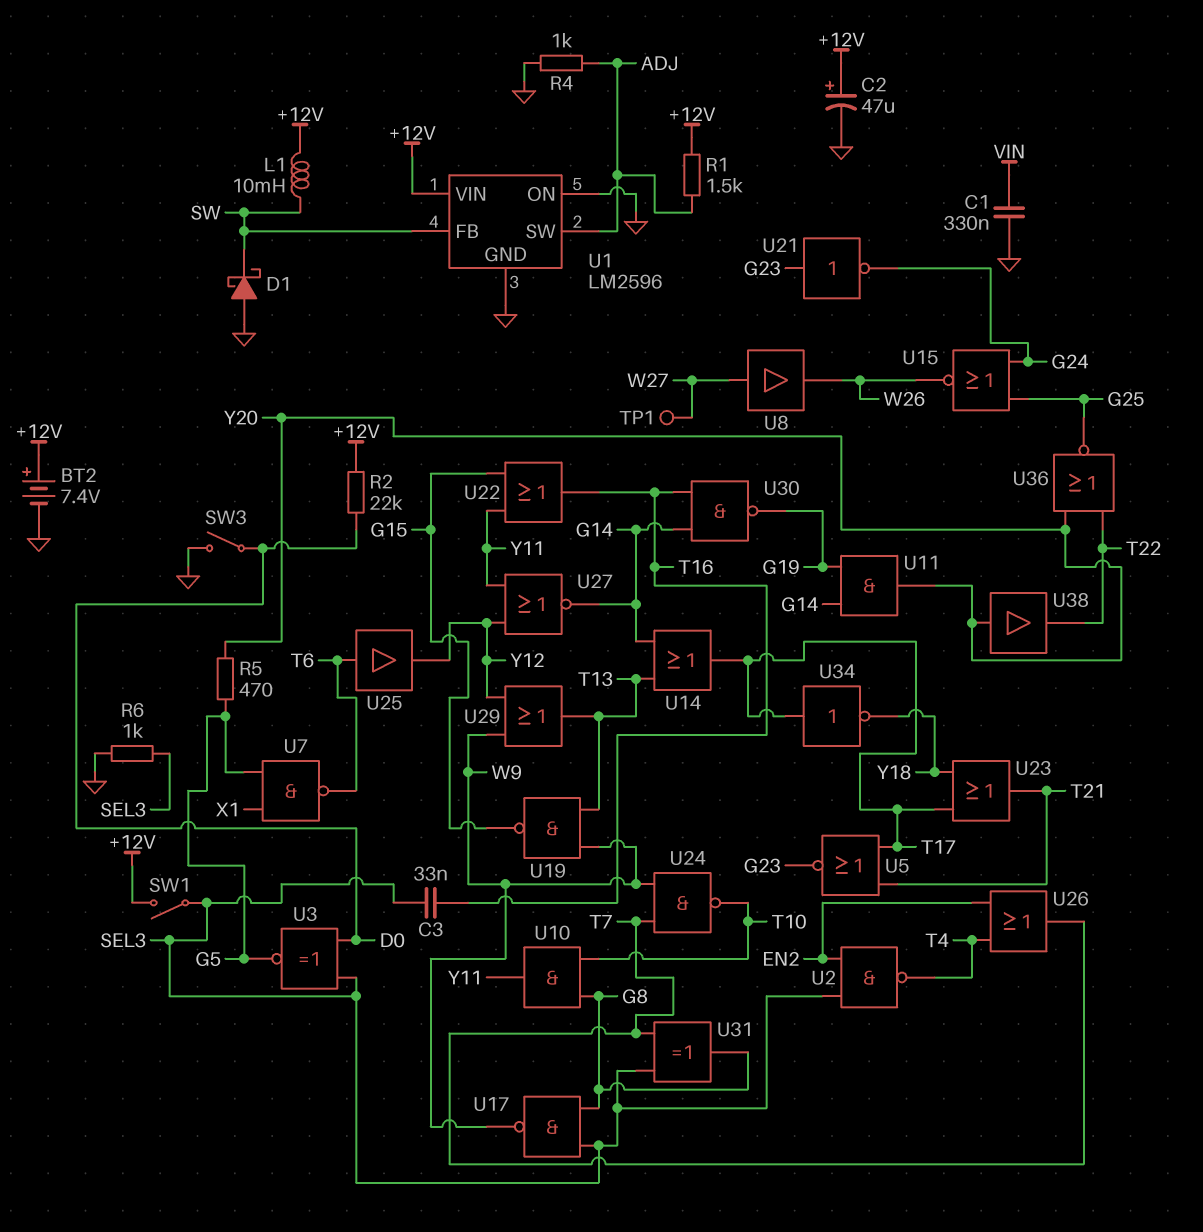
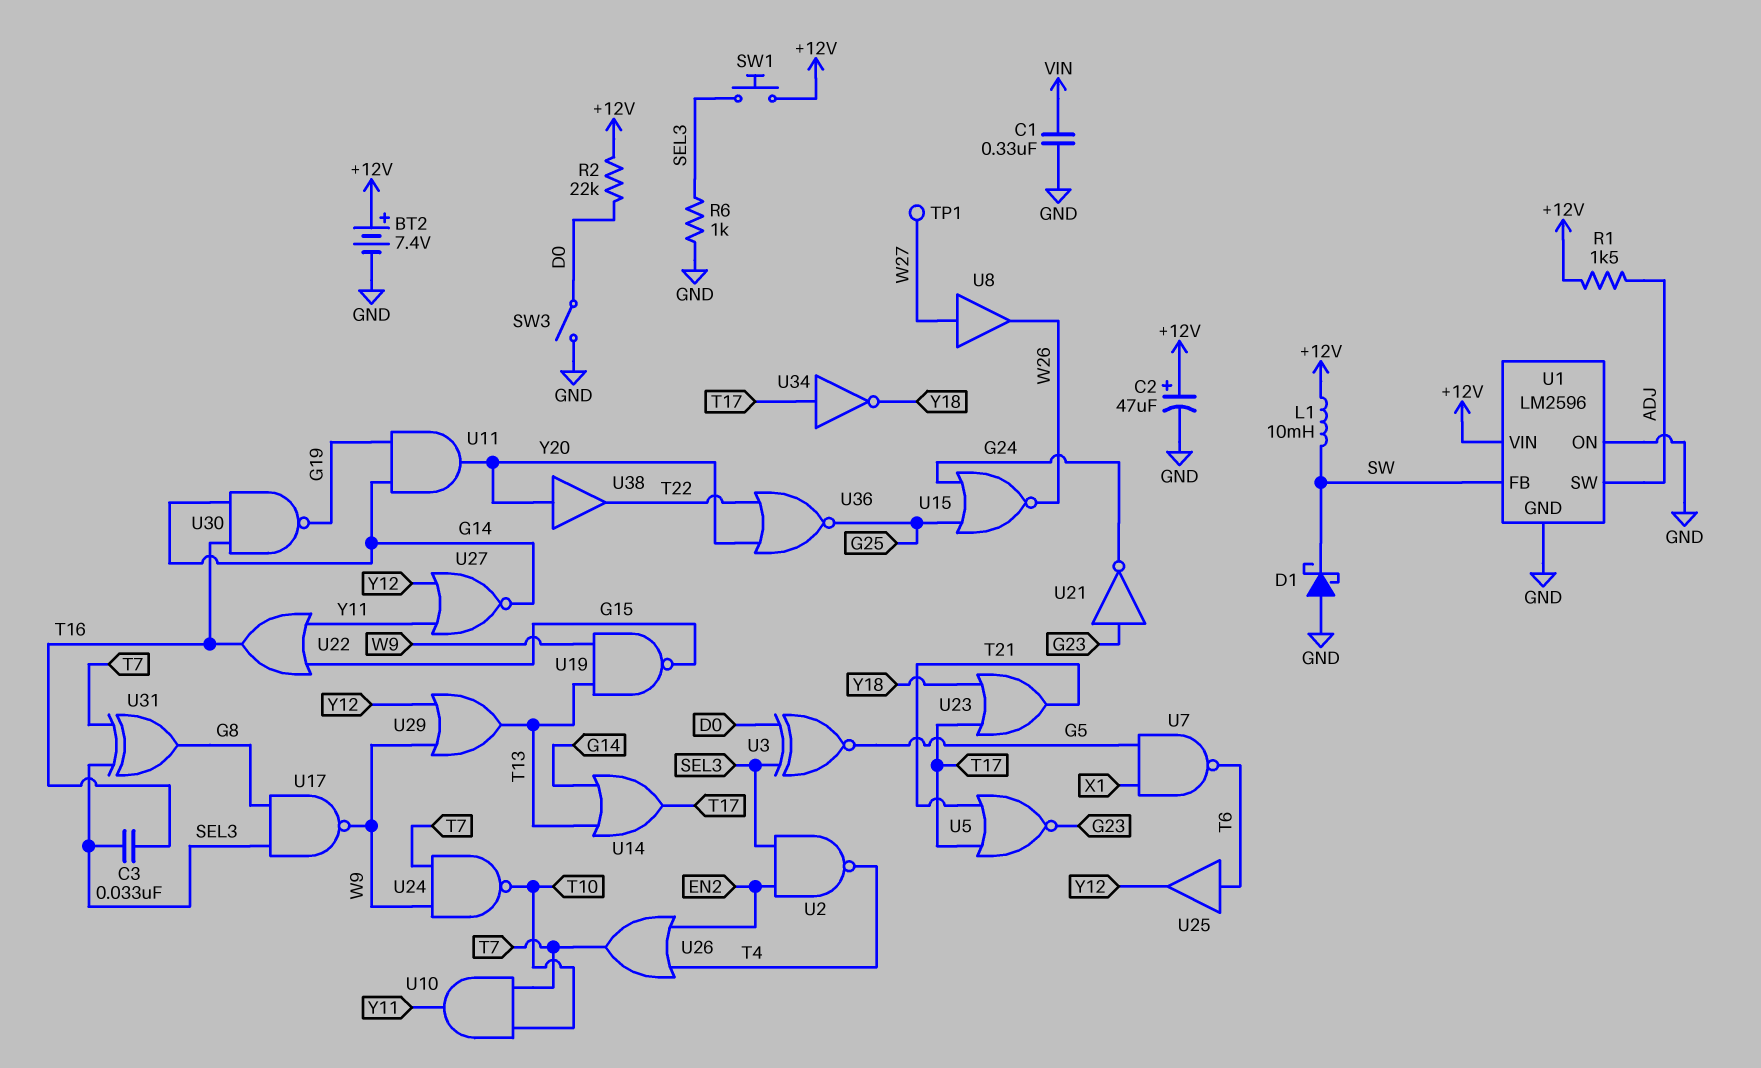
R4: 1k (ADJ, GND) -> none
R5: 470 (G5, Y20) -> none
SW1: switch (+12V, SEL3) -> button (+12V, SEL3)
U10: AND (in G8, in T10, out Y11) -> AND (in T7, in T10, out Y11)

